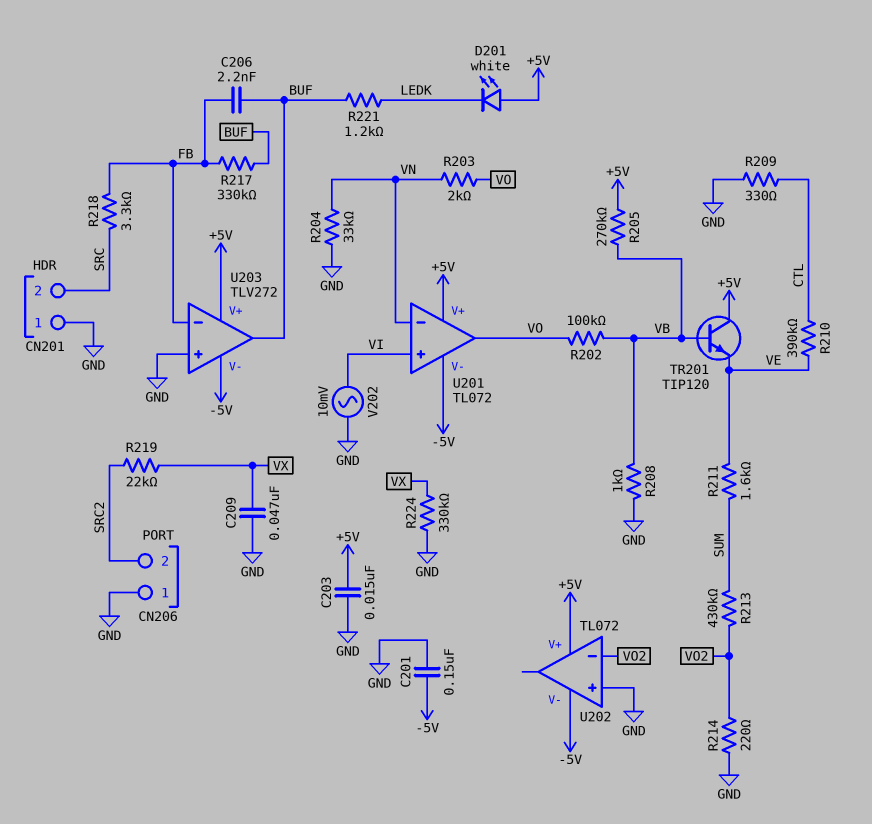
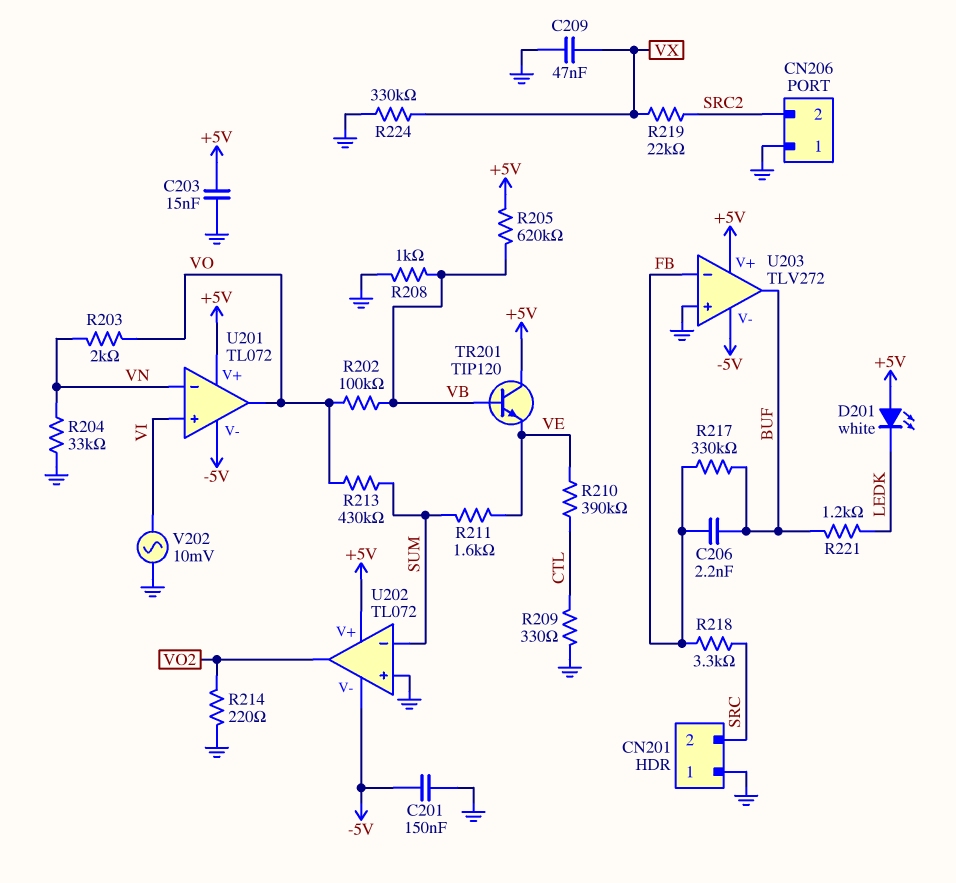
R205: 270k (+5V, VB) -> 620k (+5V, VB)
R213: 430k (SUM, VO2) -> 430k (SUM, VO)
U202 pin in-: VO2 -> SUM
U202 pin out: none -> VO2

